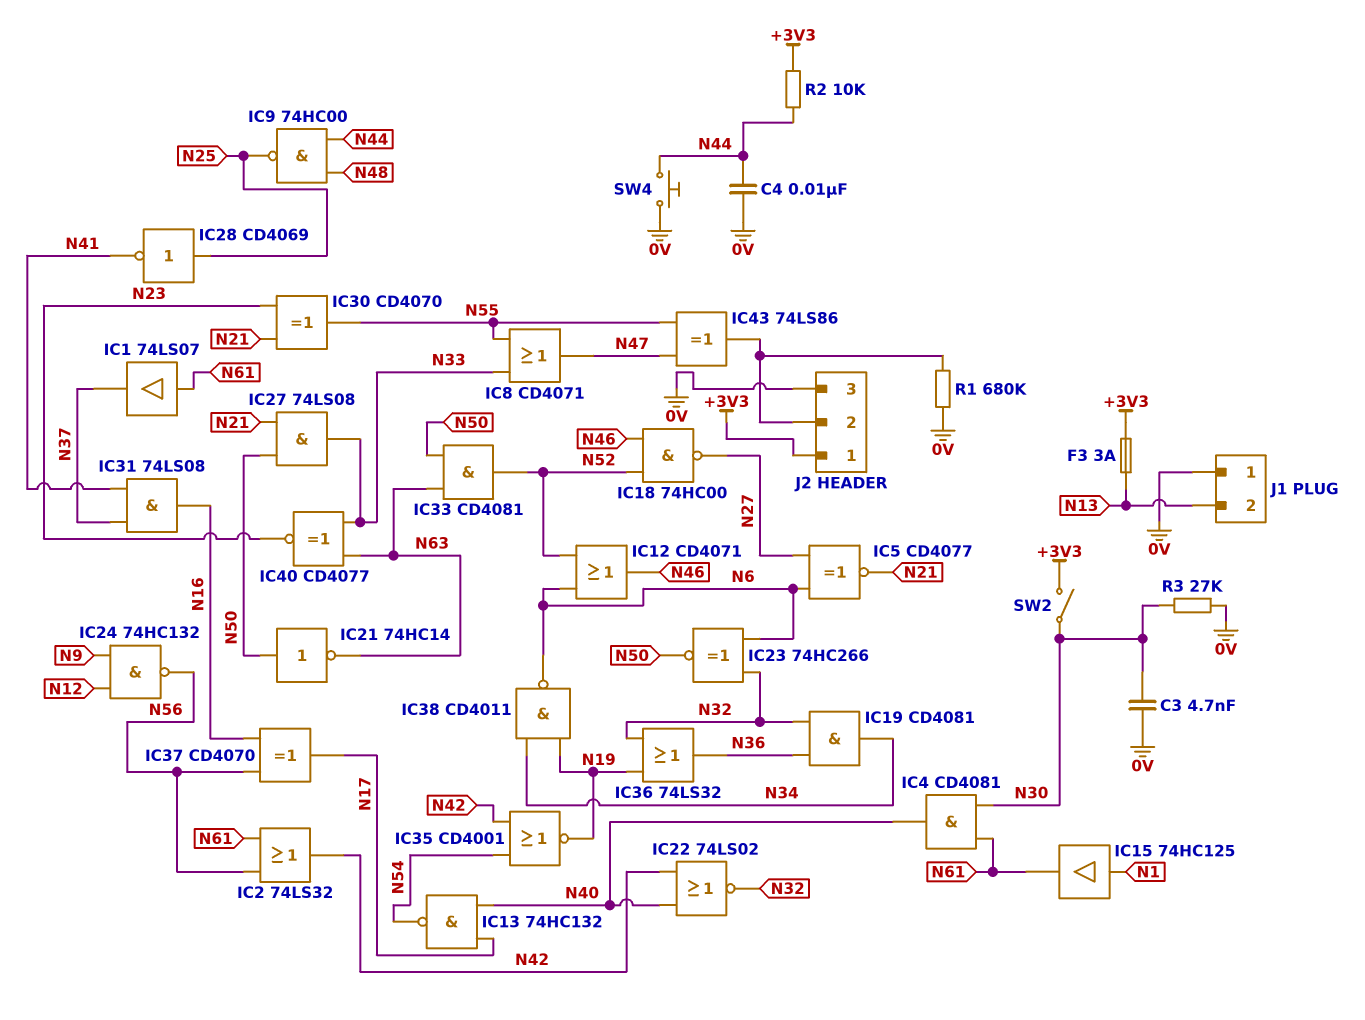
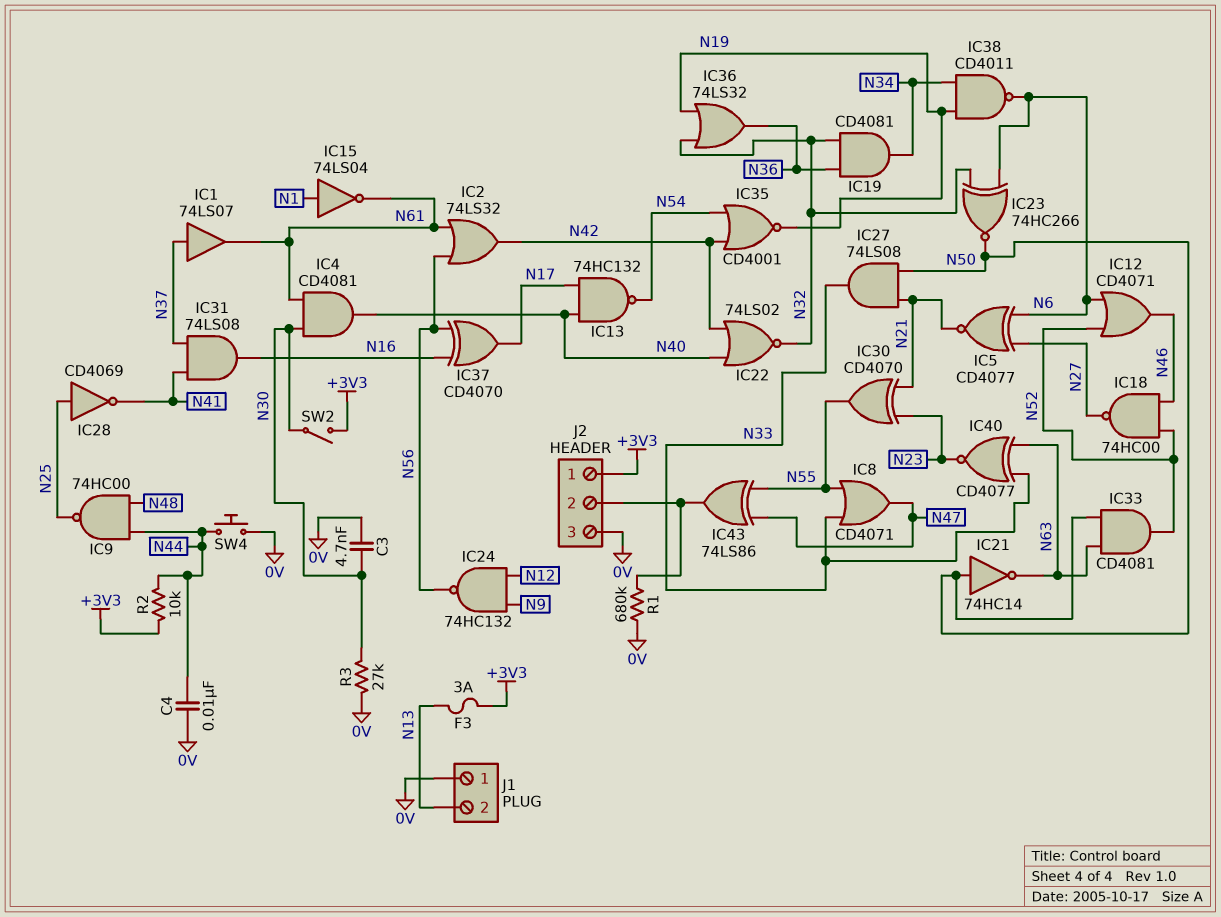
IC1: buffer 74LS07 (in N61, out N37) -> buffer 74LS07 (in N37, out N61)
IC15: buffer 74HC125 (in N1, out N61) -> NOT 74LS04 (in N1, out N61)

